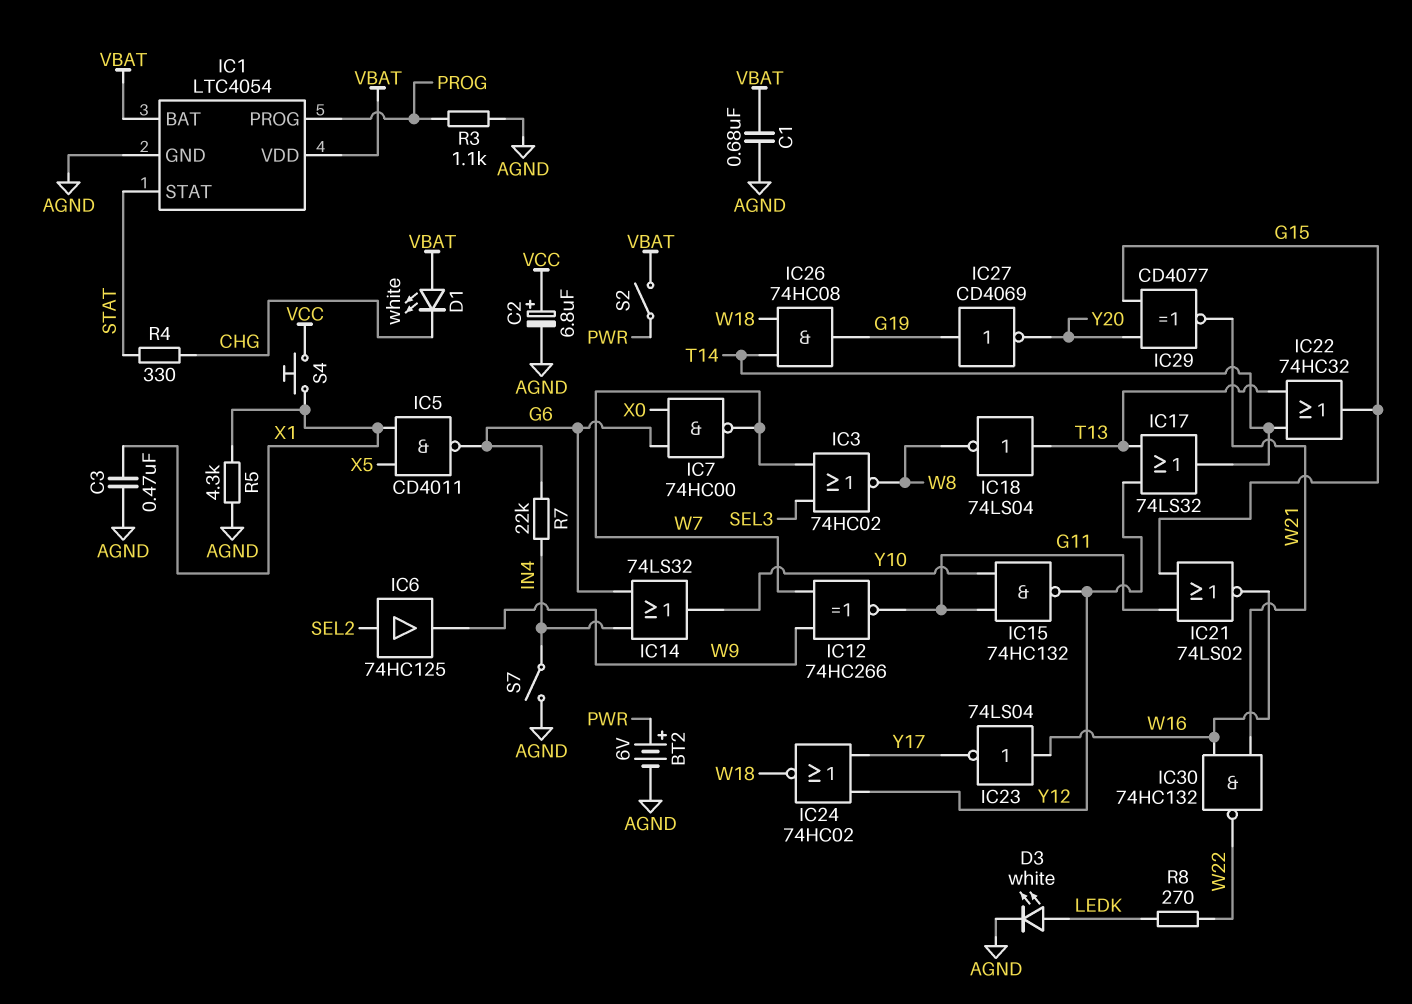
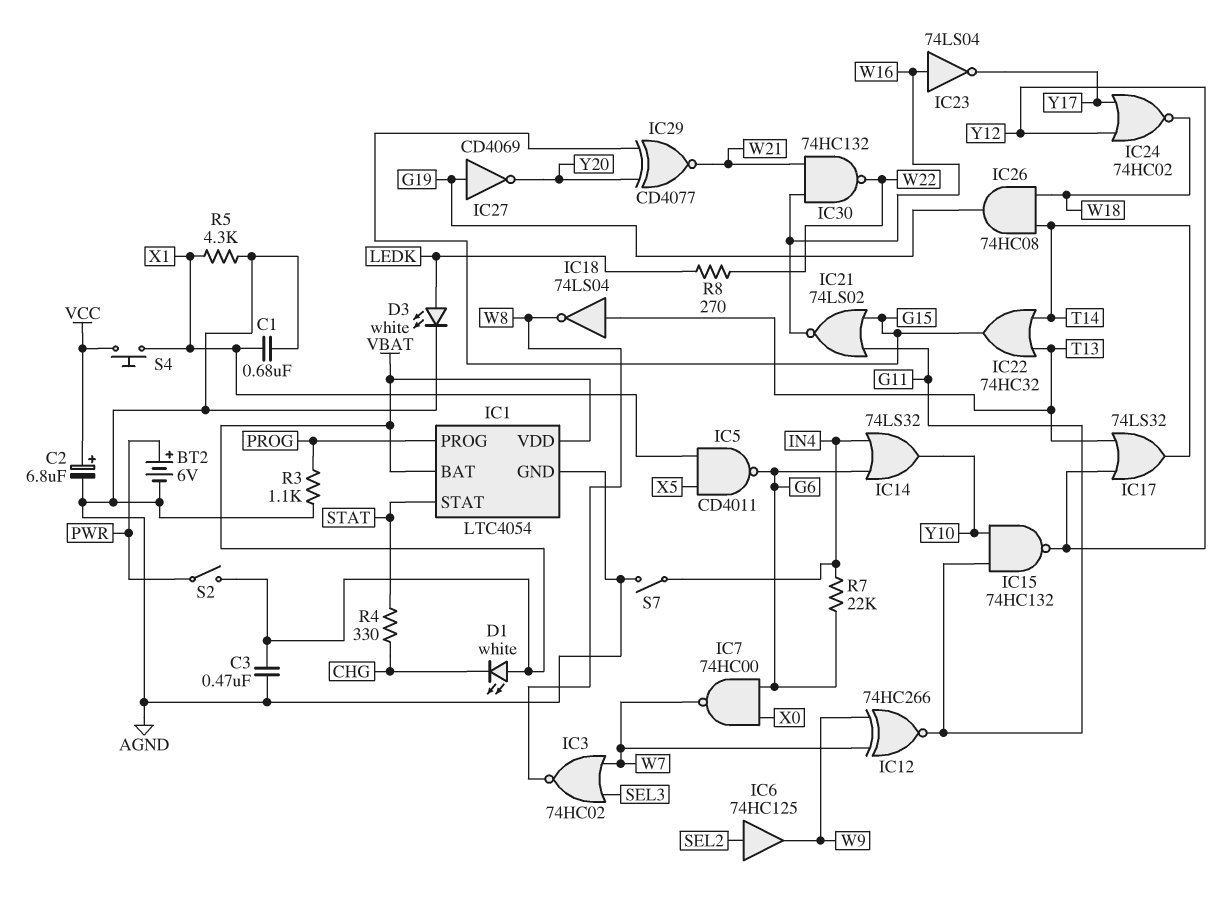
C1: 680nF (AGND, VBAT) -> 680nF (AGND, X1)
C3: 470nF (AGND, X1) -> 470nF (AGND, VBAT)

